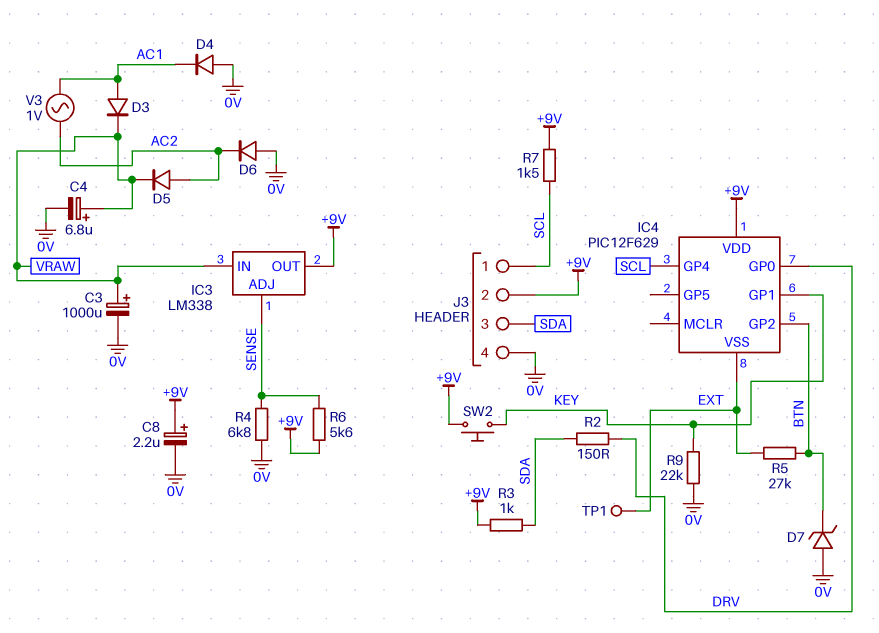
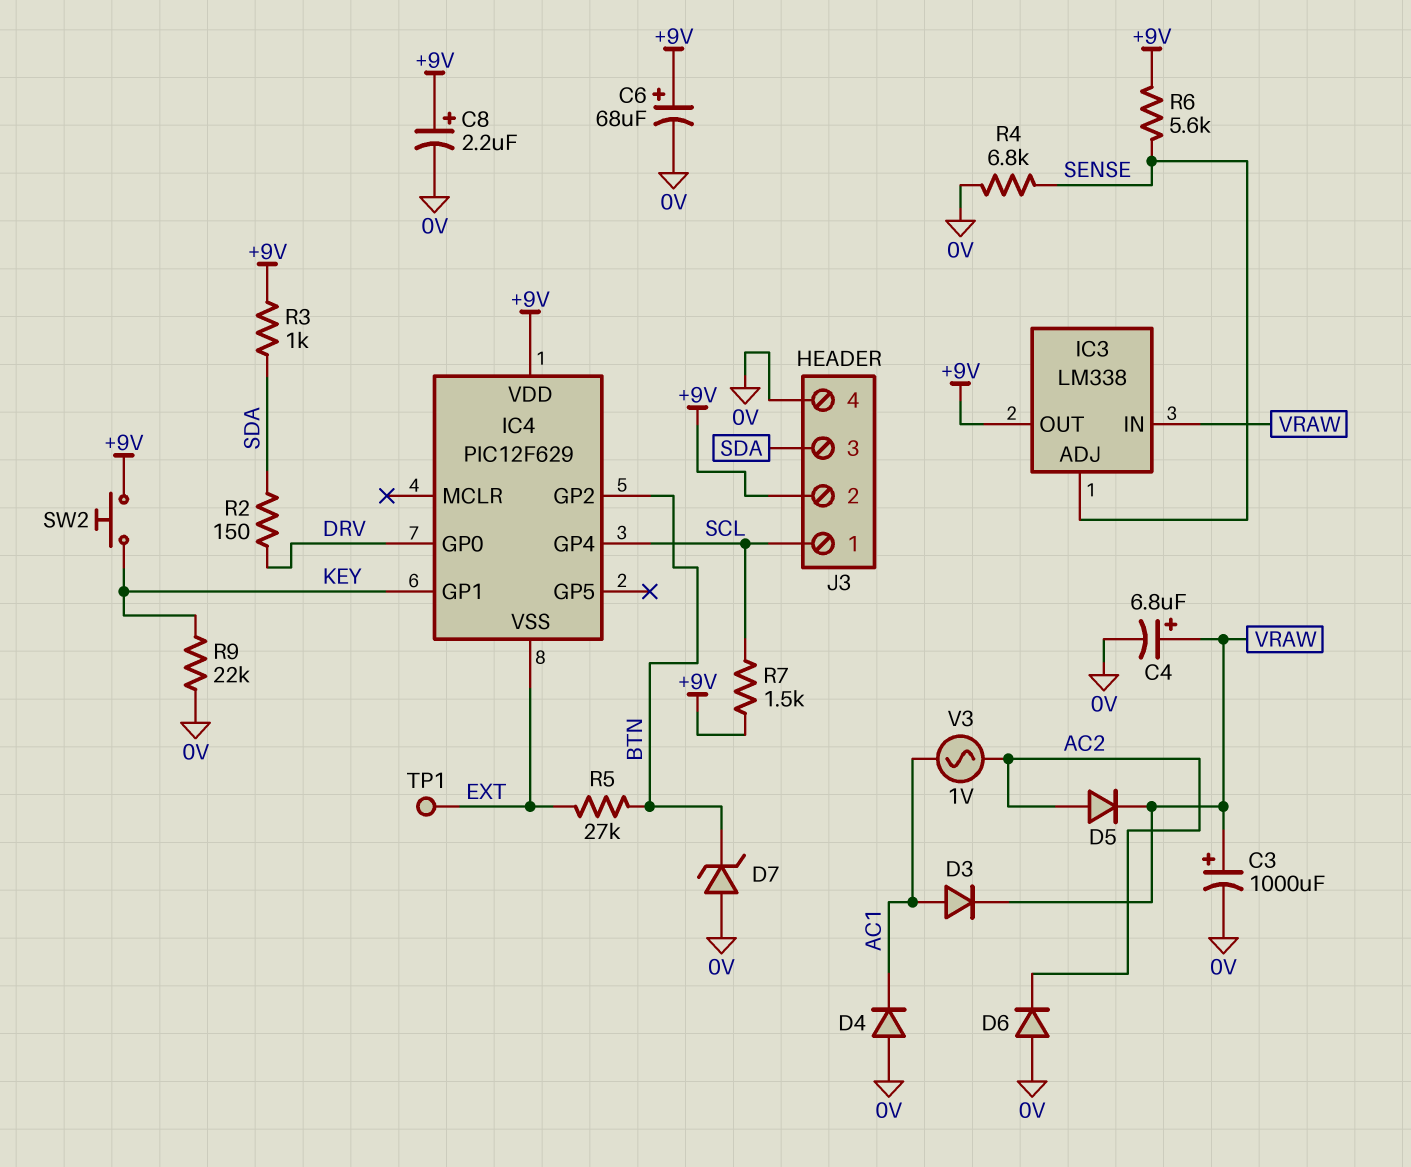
C6: none -> 68uF (plus +9V, minus 0V)

